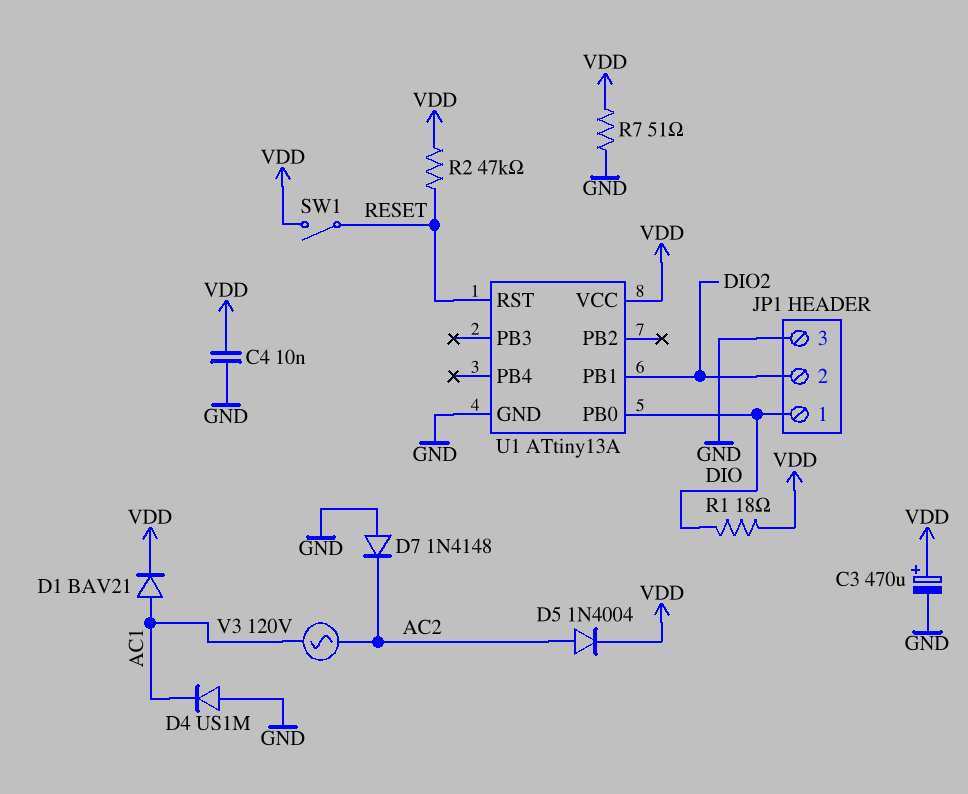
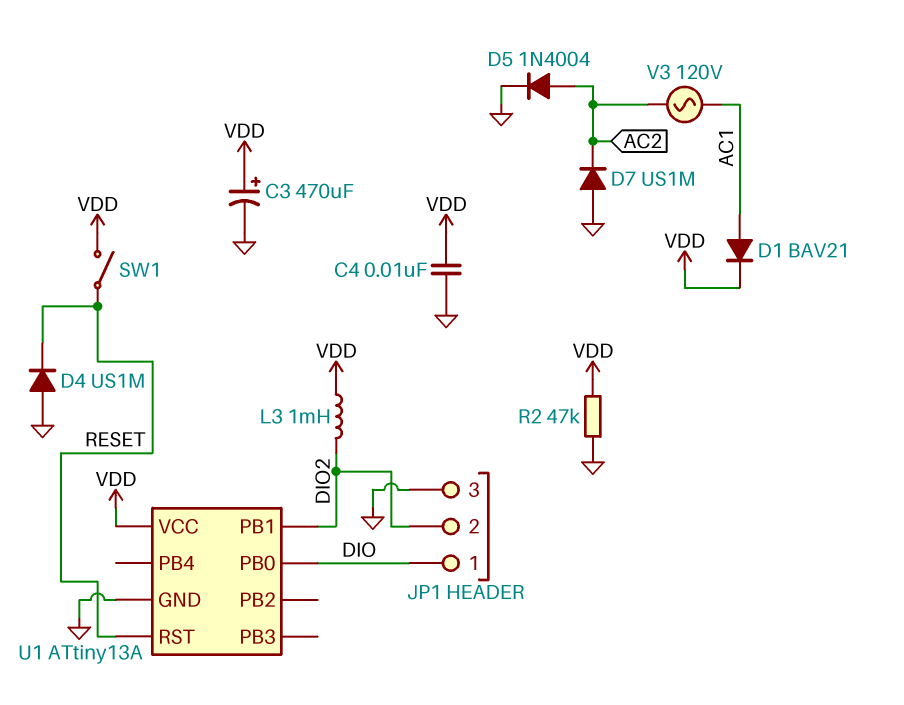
D4: diode US1M (A GND, K AC1) -> diode US1M (A GND, K RESET)
D5: diode 1N4004 (A AC2, K VDD) -> diode 1N4004 (A AC2, K GND)
D7: diode 1N4148 (A GND, K AC2) -> diode US1M (A GND, K AC2)
L3: none -> 1mH (DIO2, VDD)
R1: 18 (DIO, VDD) -> none
R2: 47k (RESET, VDD) -> 47k (GND, VDD)
R7: 51 (GND, VDD) -> none

